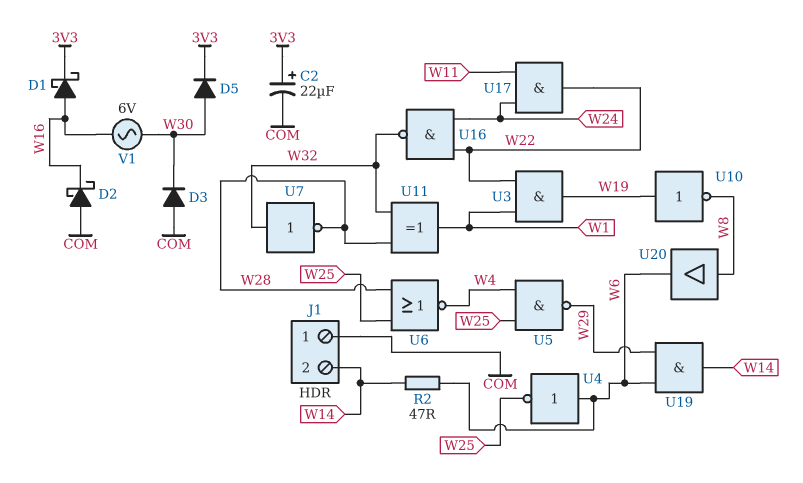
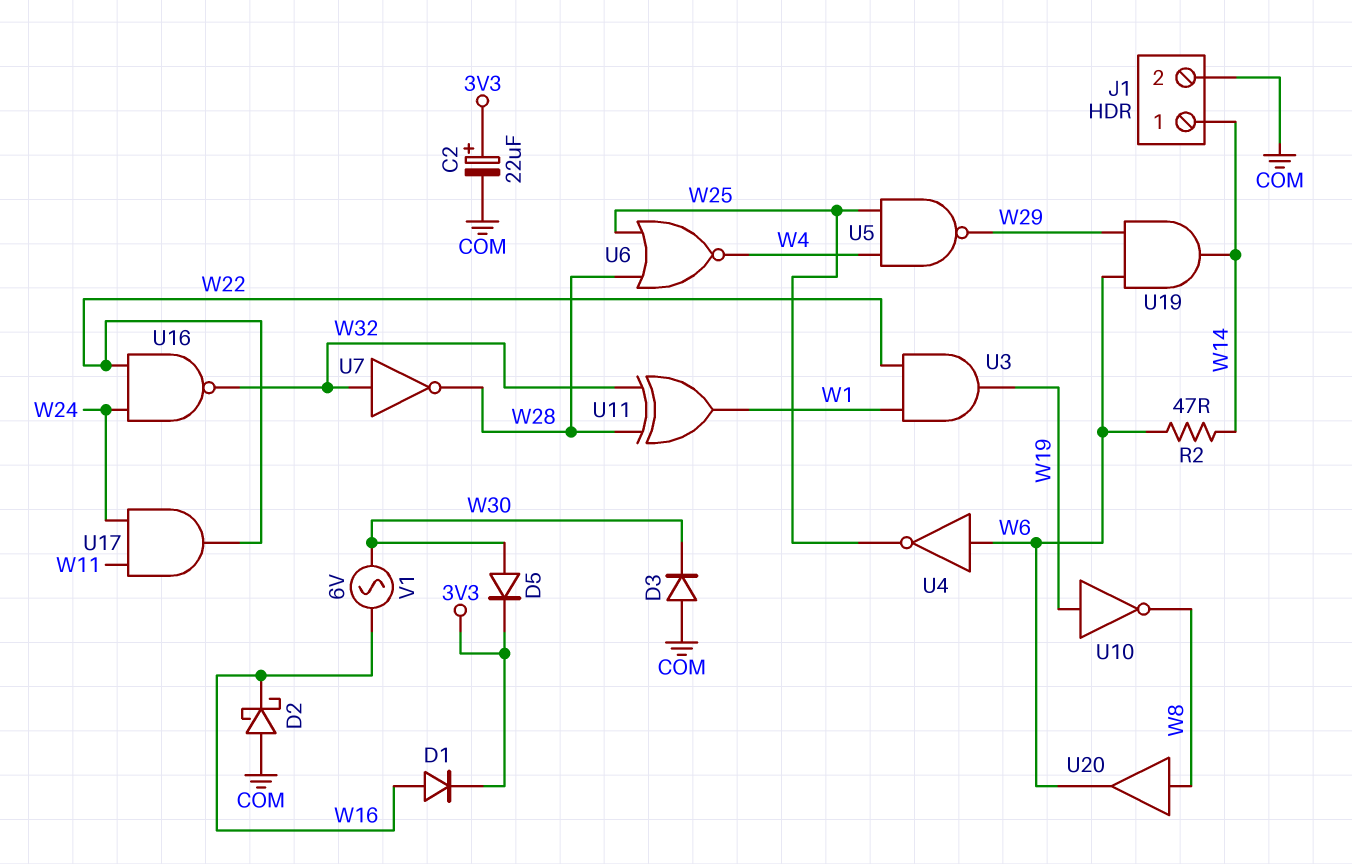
D1: schottky (A W16, K 3V3) -> diode (A W16, K 3V3)
J1 pin 1: COM -> W14
J1 pin 2: W14 -> COM

